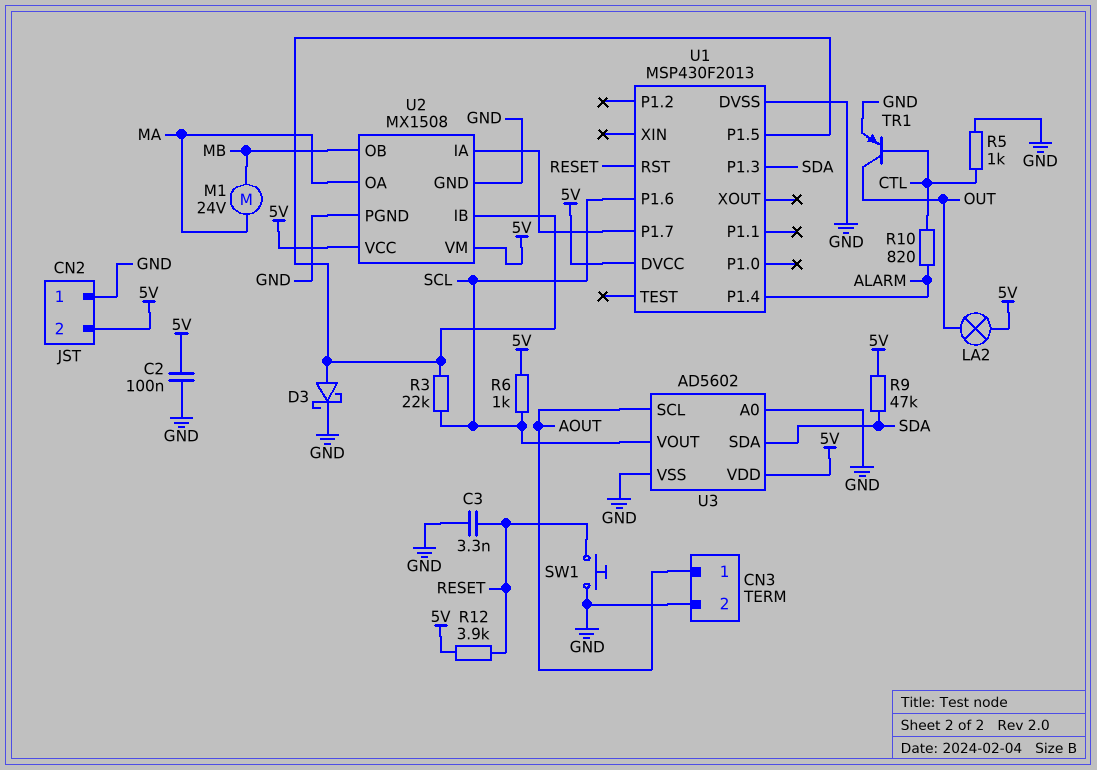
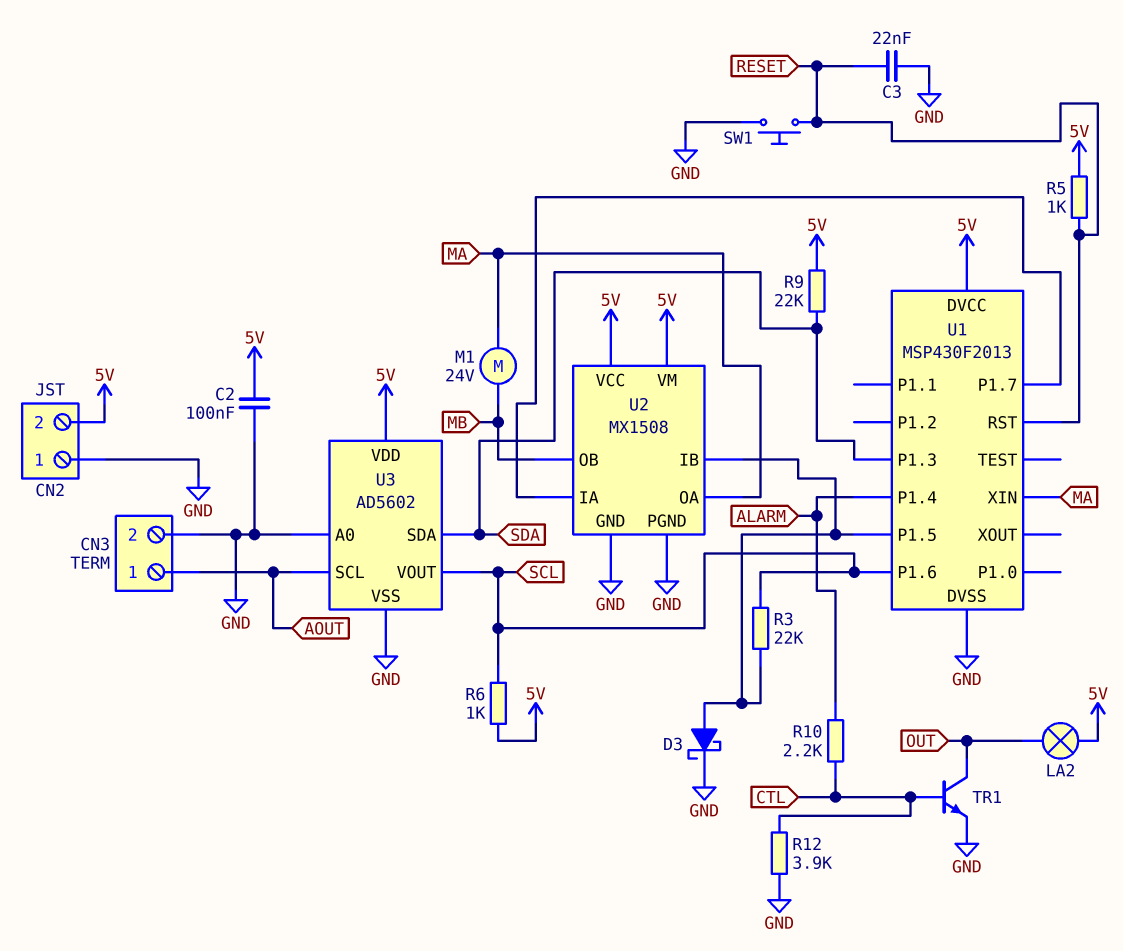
C3: 3.3nF (GND, RESET) -> 22nF (GND, RESET)
R5: 1k (CTL, GND) -> 1k (5V, RESET)
R9: 47k (5V, SDA) -> 22k (5V, SDA)
R10: 820 (ALARM, CTL) -> 2.2k (ALARM, CTL)
R12: 3.9k (5V, RESET) -> 3.9k (CTL, GND)
TR1: PNP (B CTL, C OUT, E GND) -> NPN (B CTL, C OUT, E GND)
U1 pin XIN: none -> MA

